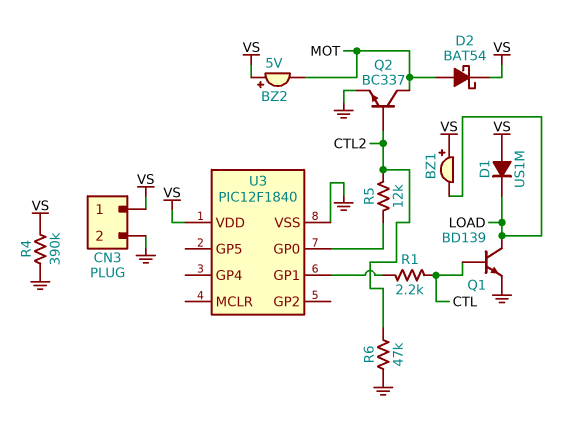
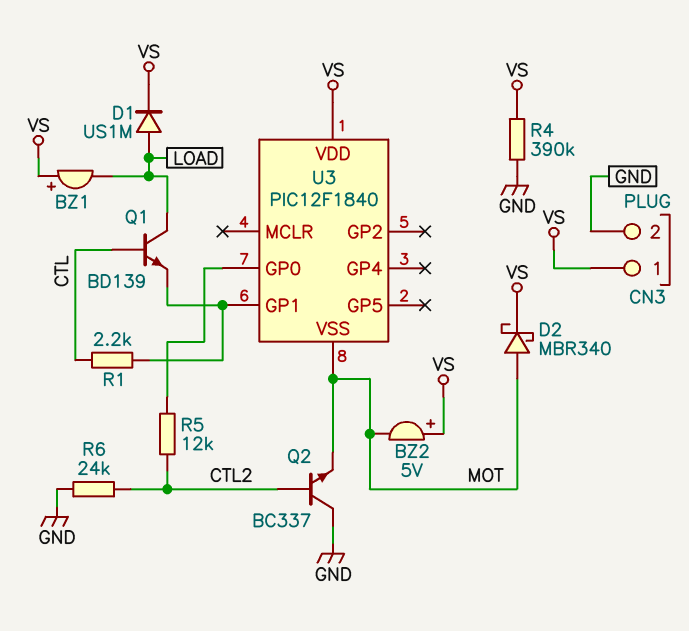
D1: diode US1M (A VS, K LOAD) -> diode US1M (A LOAD, K VS)
D2: schottky BAT54 (A MOT, K VS) -> schottky MBR340 (A MOT, K VS)
Q1: NPN BD139 (B CTL, C LOAD, E GND) -> NPN BD139 (B CTL, C LOAD, E U3/GP1)
Q2: NPN BC337 (B CTL2, C MOT, E GND) -> NPN BC337 (B CTL2, C GND, E MOT)
R6: 47k (CTL2, GND) -> 24k (CTL2, GND)
U3 pin VSS: GND -> MOT

